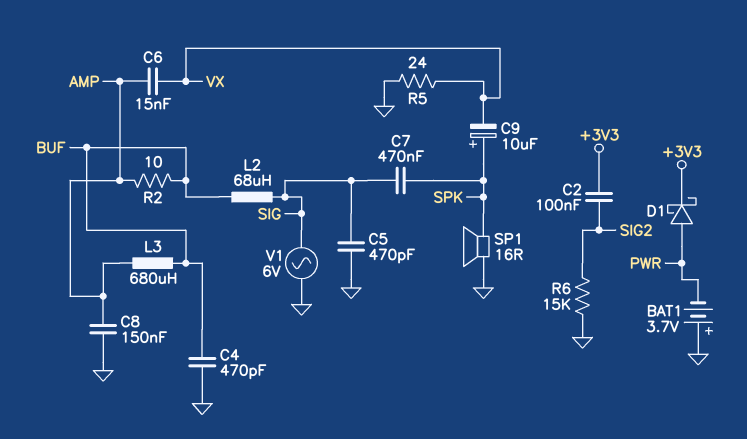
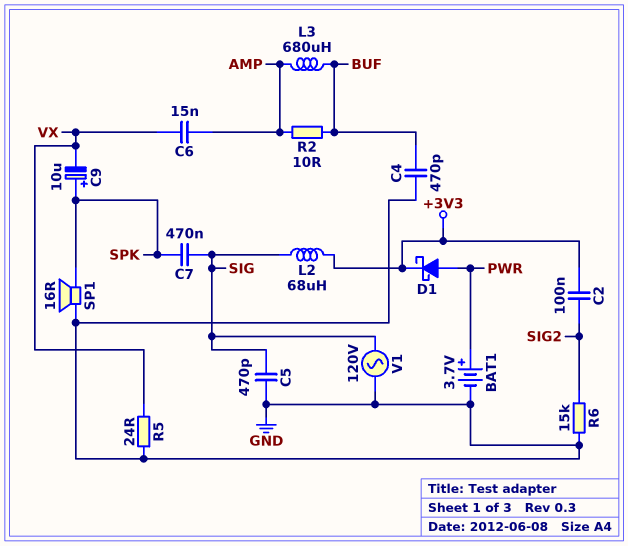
BAT1: 3.7V (plus GND, minus PWR) -> 3.7V (plus PWR, minus GND)
C8: 150nF (AMP, GND) -> none
L2: 68uH (BUF, SIG) -> 68uH (+3V3, SIG)
V1: AC 6V (GND, SIG) -> AC 120V (GND, SIG)

